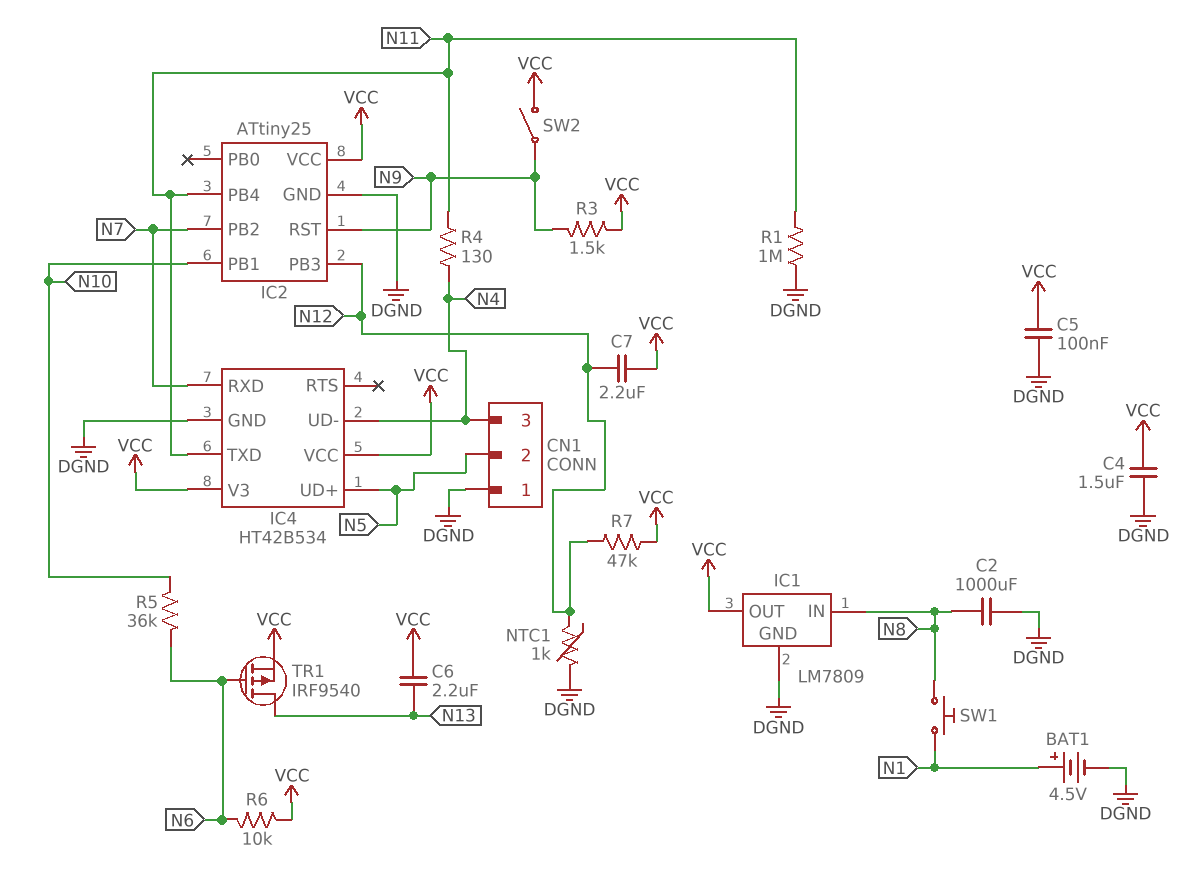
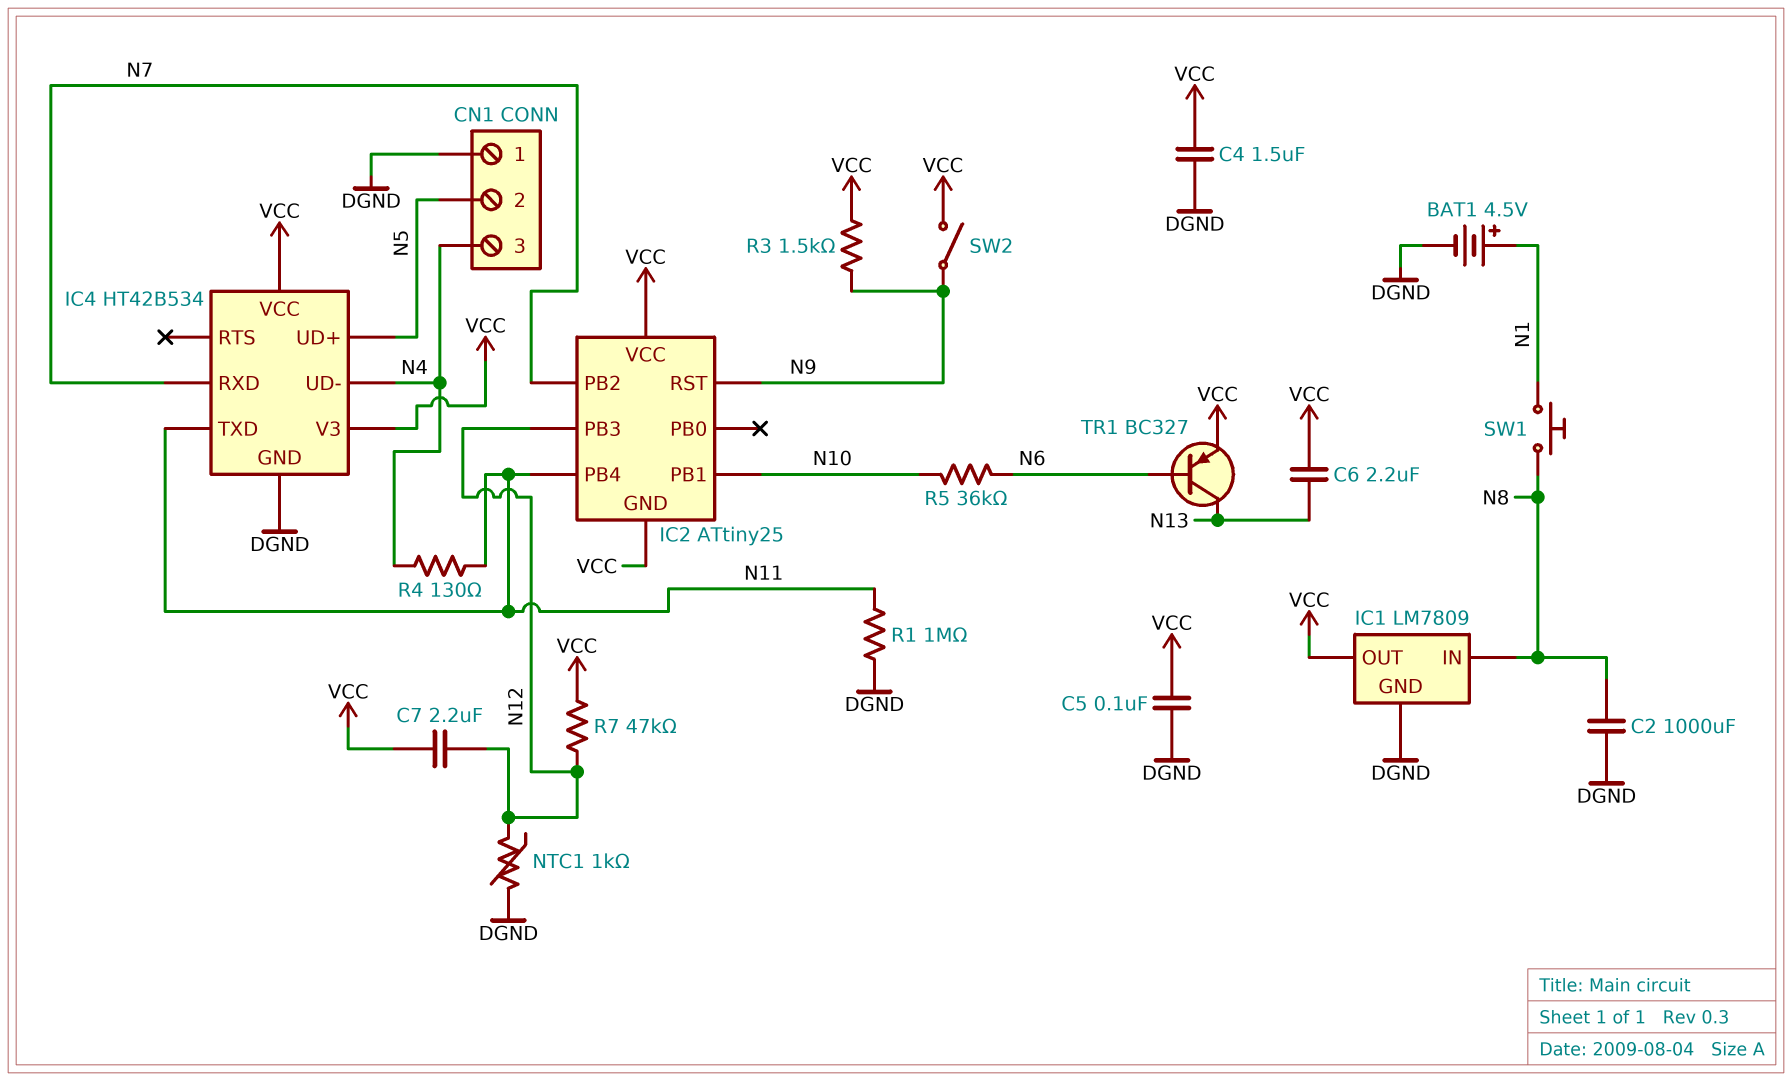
IC2 pin GND: DGND -> VCC
R6: 10k (N6, VCC) -> none
TR1: PMOS IRF9540 (G N6, D N13, S VCC) -> PNP BC327 (B N6, C N13, E VCC)

